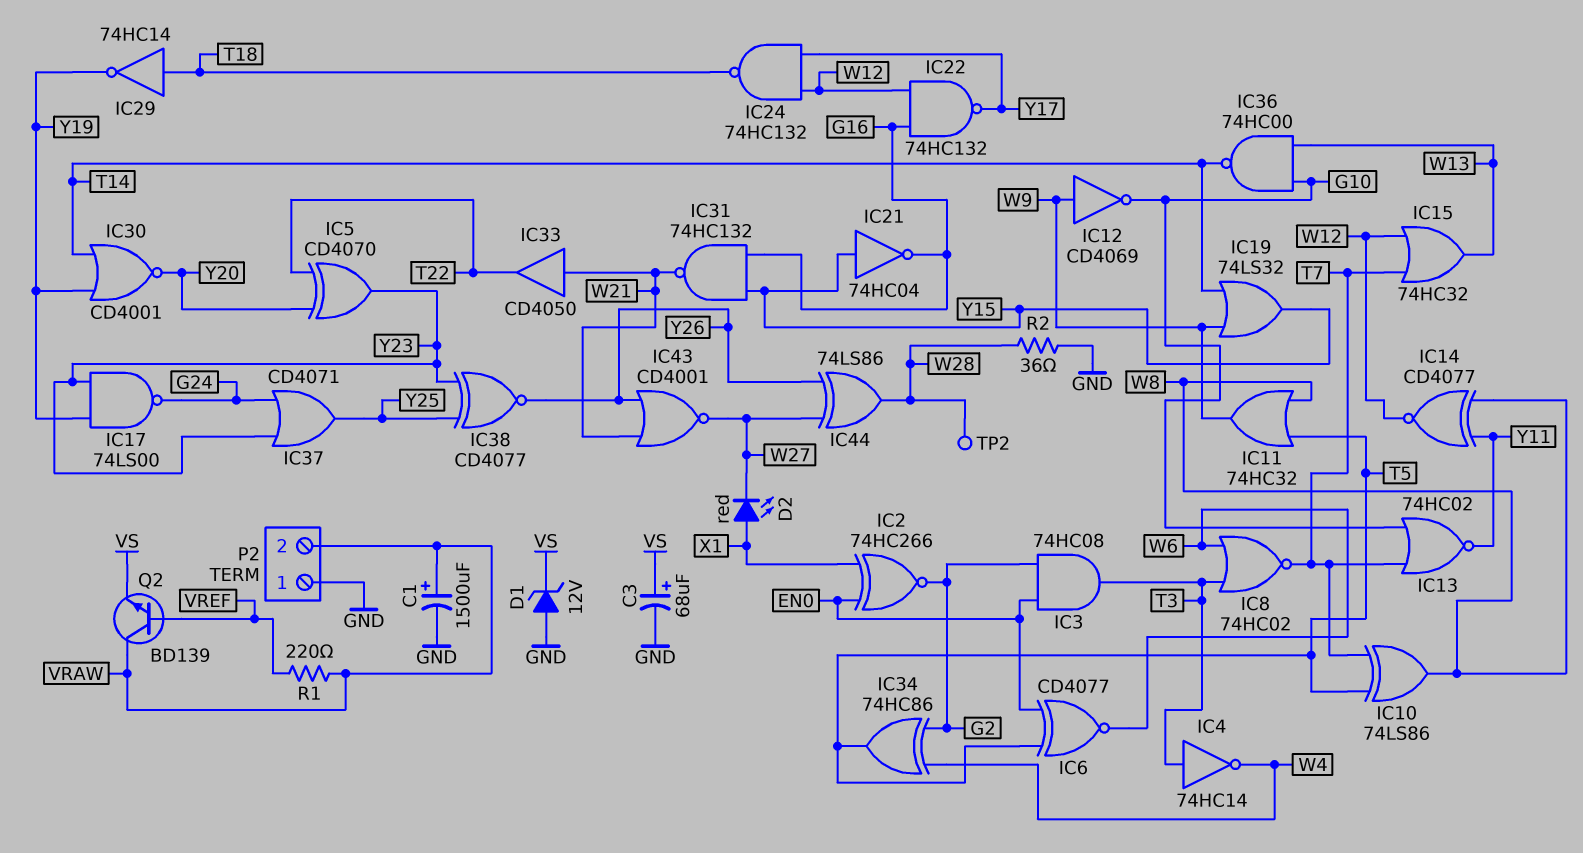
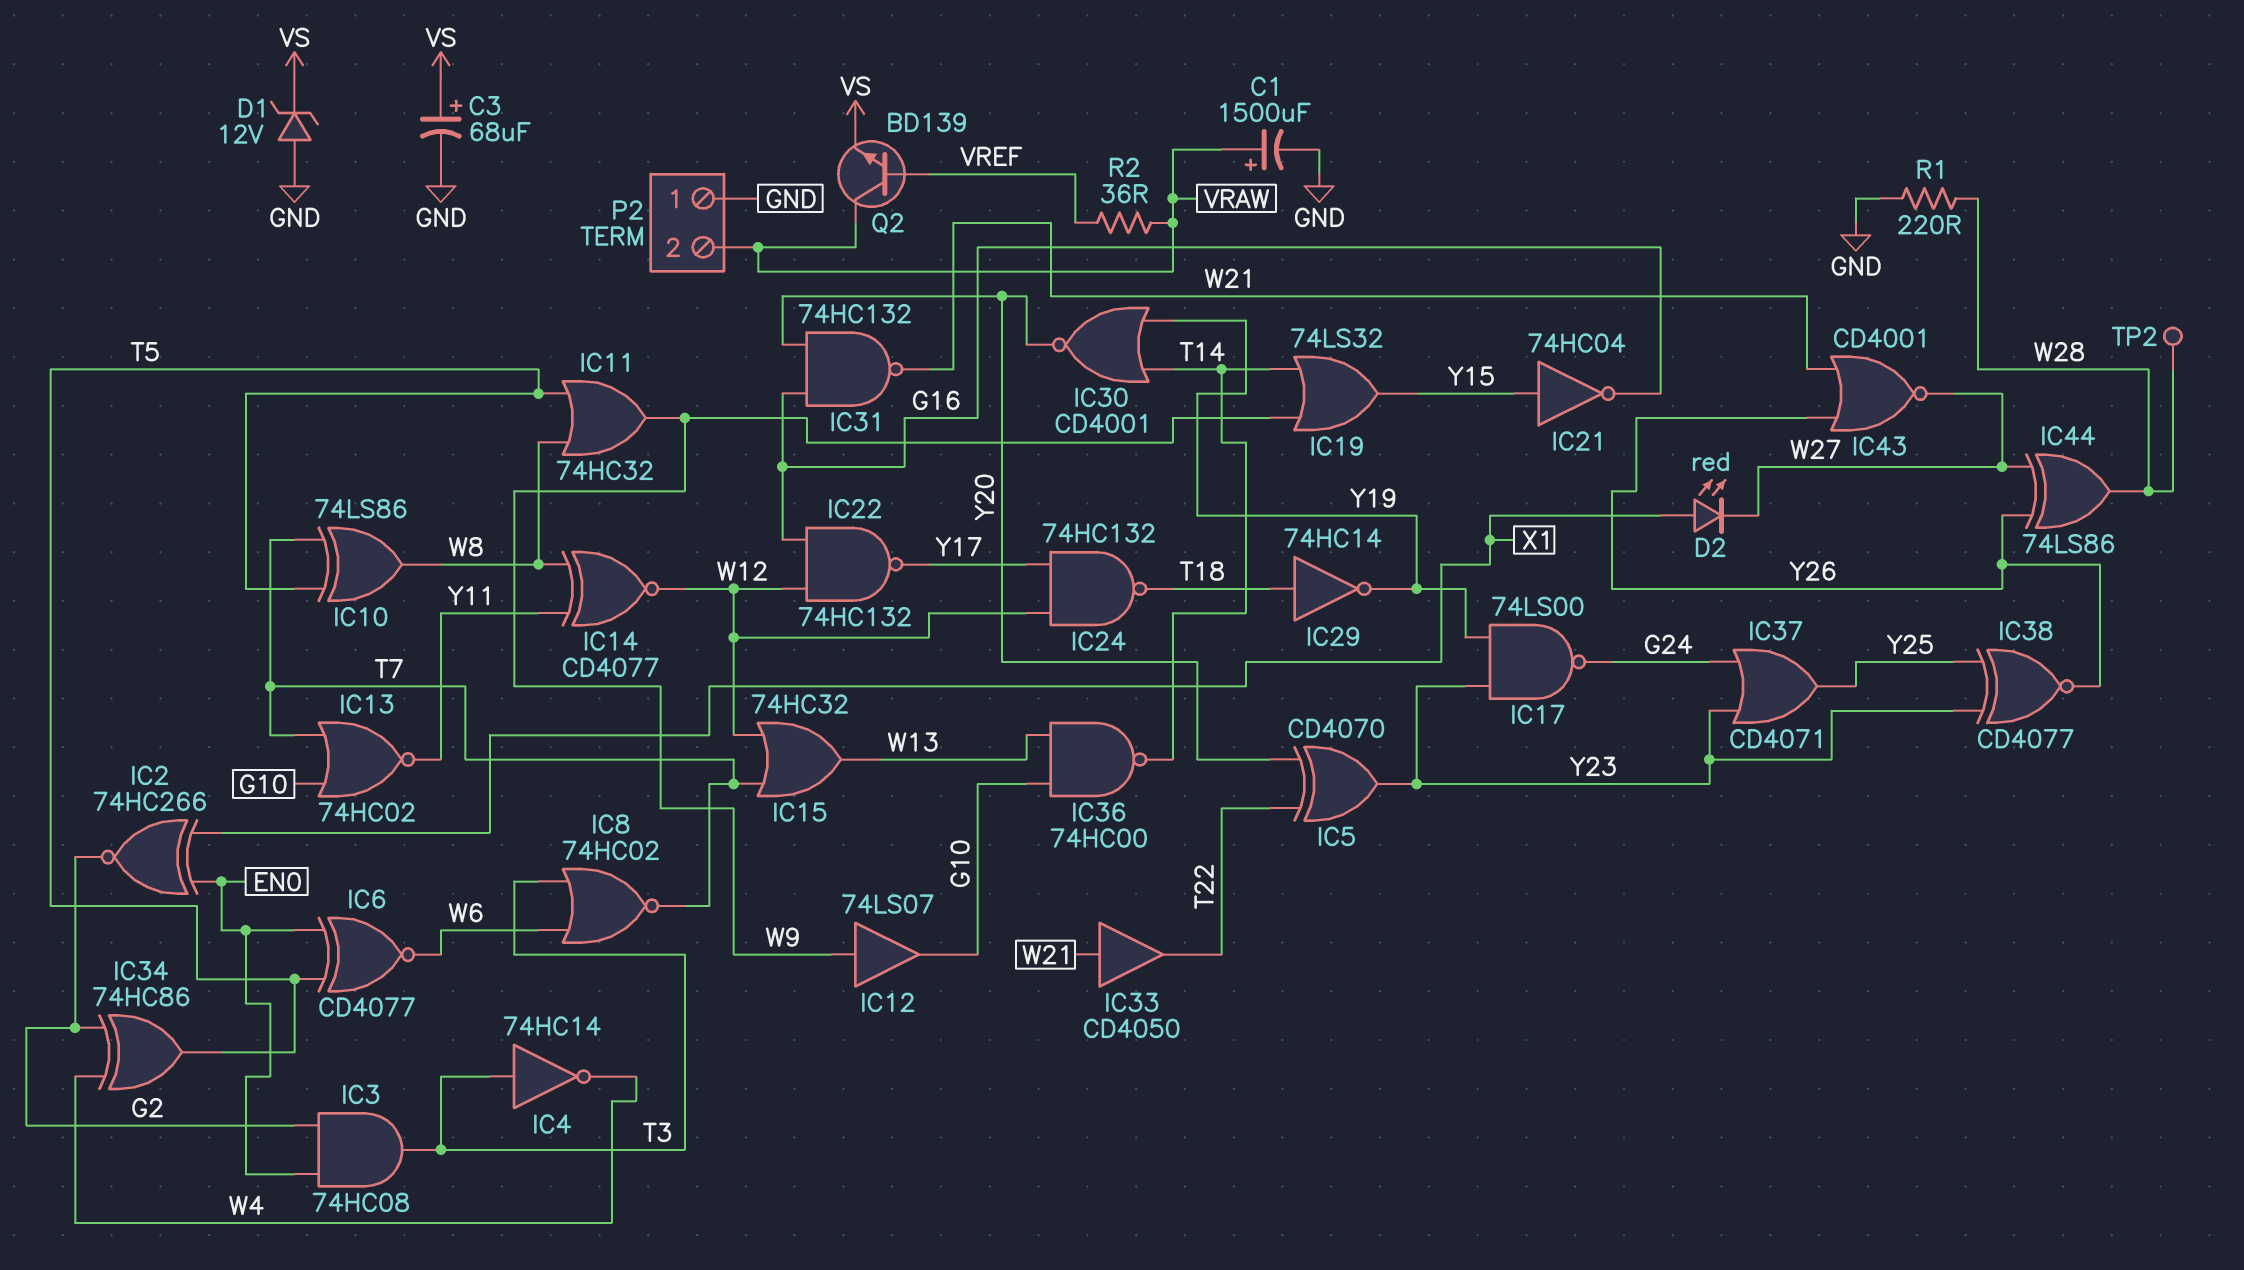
IC12: NOT CD4069 (in W9, out G10) -> buffer 74LS07 (in W9, out G10)
IC31: NAND 74HC132 (in G16, in Y15, out W21) -> NAND 74HC132 (in G16, in Y20, out W21)
R1: 220 (VRAW, VREF) -> 220 (GND, W28)
R2: 36 (GND, W28) -> 36 (VRAW, VREF)

